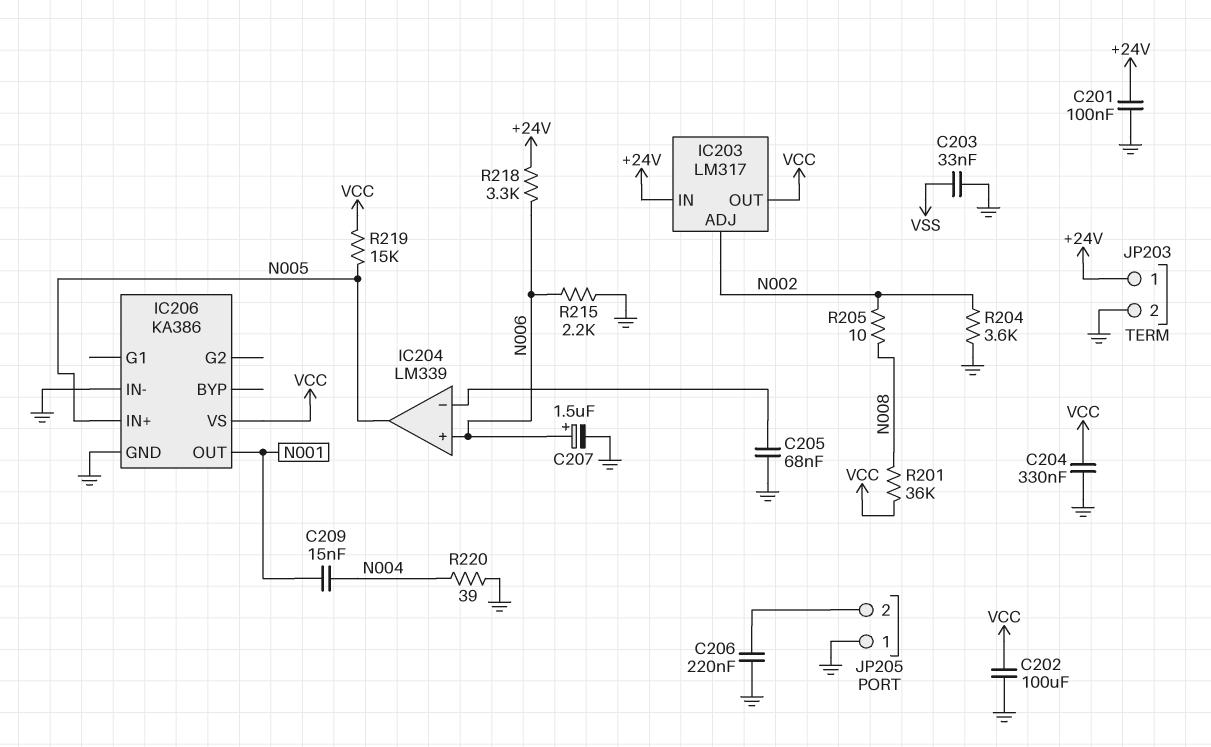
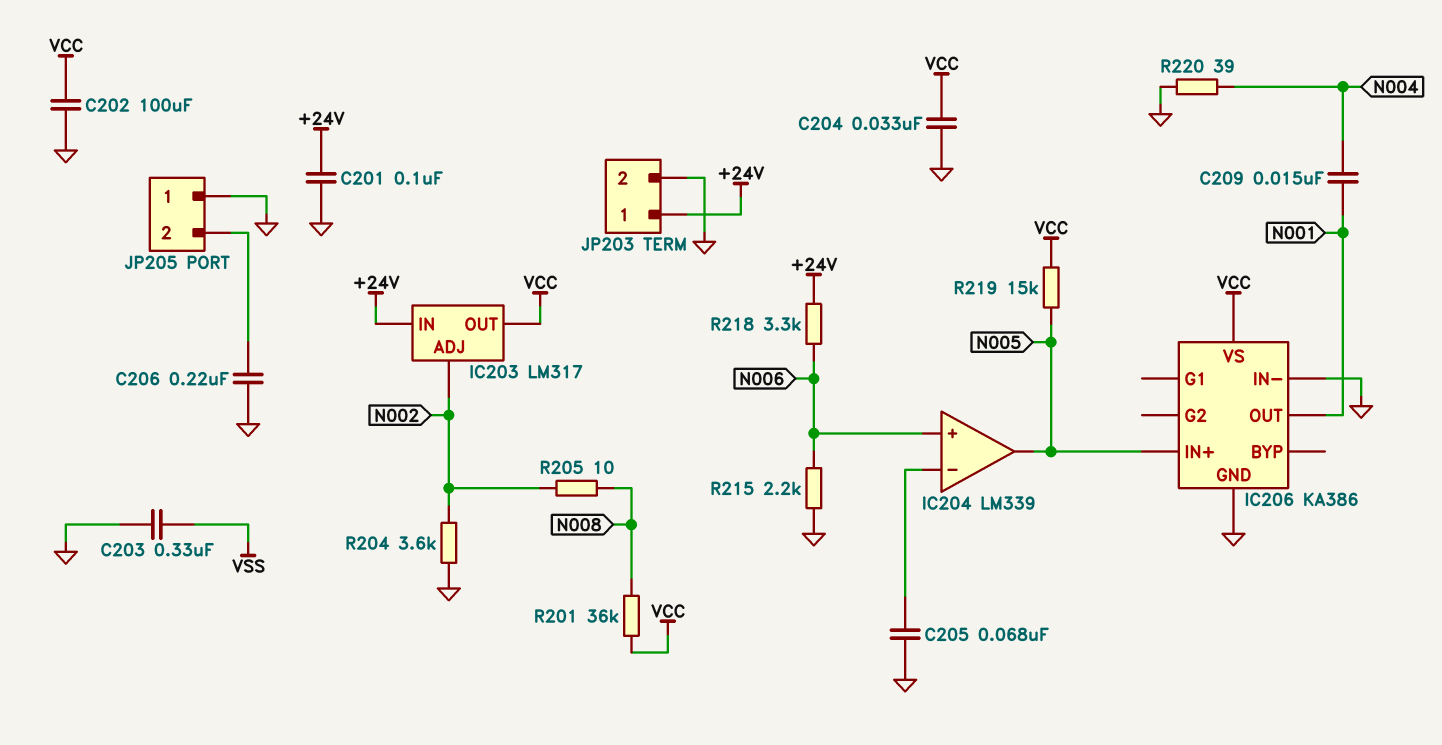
C203: 33nF (GND, VSS) -> 330nF (GND, VSS)
C204: 330nF (GND, VCC) -> 33nF (GND, VCC)
C207: 1.5uF (plus N006, minus GND) -> none

